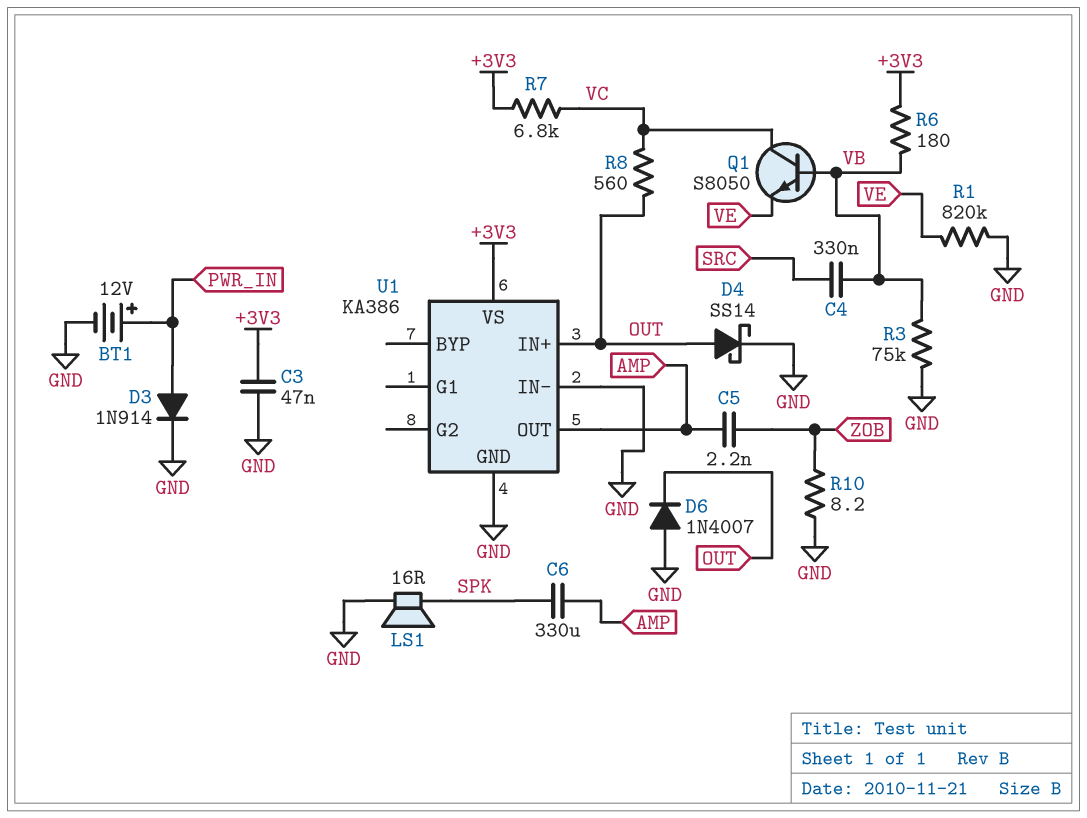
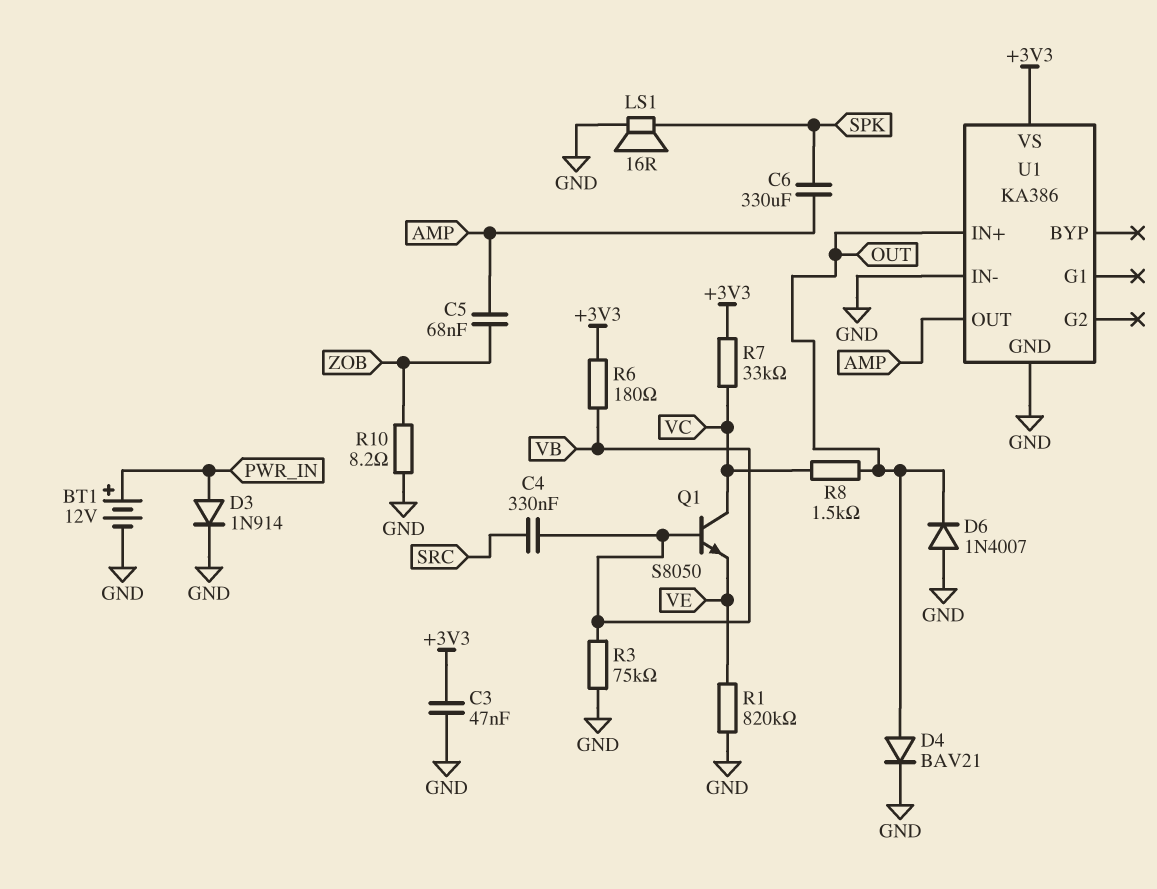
C5: 2.2nF (AMP, ZOB) -> 68nF (AMP, ZOB)
D4: schottky SS14 (A OUT, K GND) -> diode BAV21 (A OUT, K GND)
R7: 6.8k (+3V3, VC) -> 33k (+3V3, VC)
R8: 560 (OUT, VC) -> 1.5k (OUT, VC)

